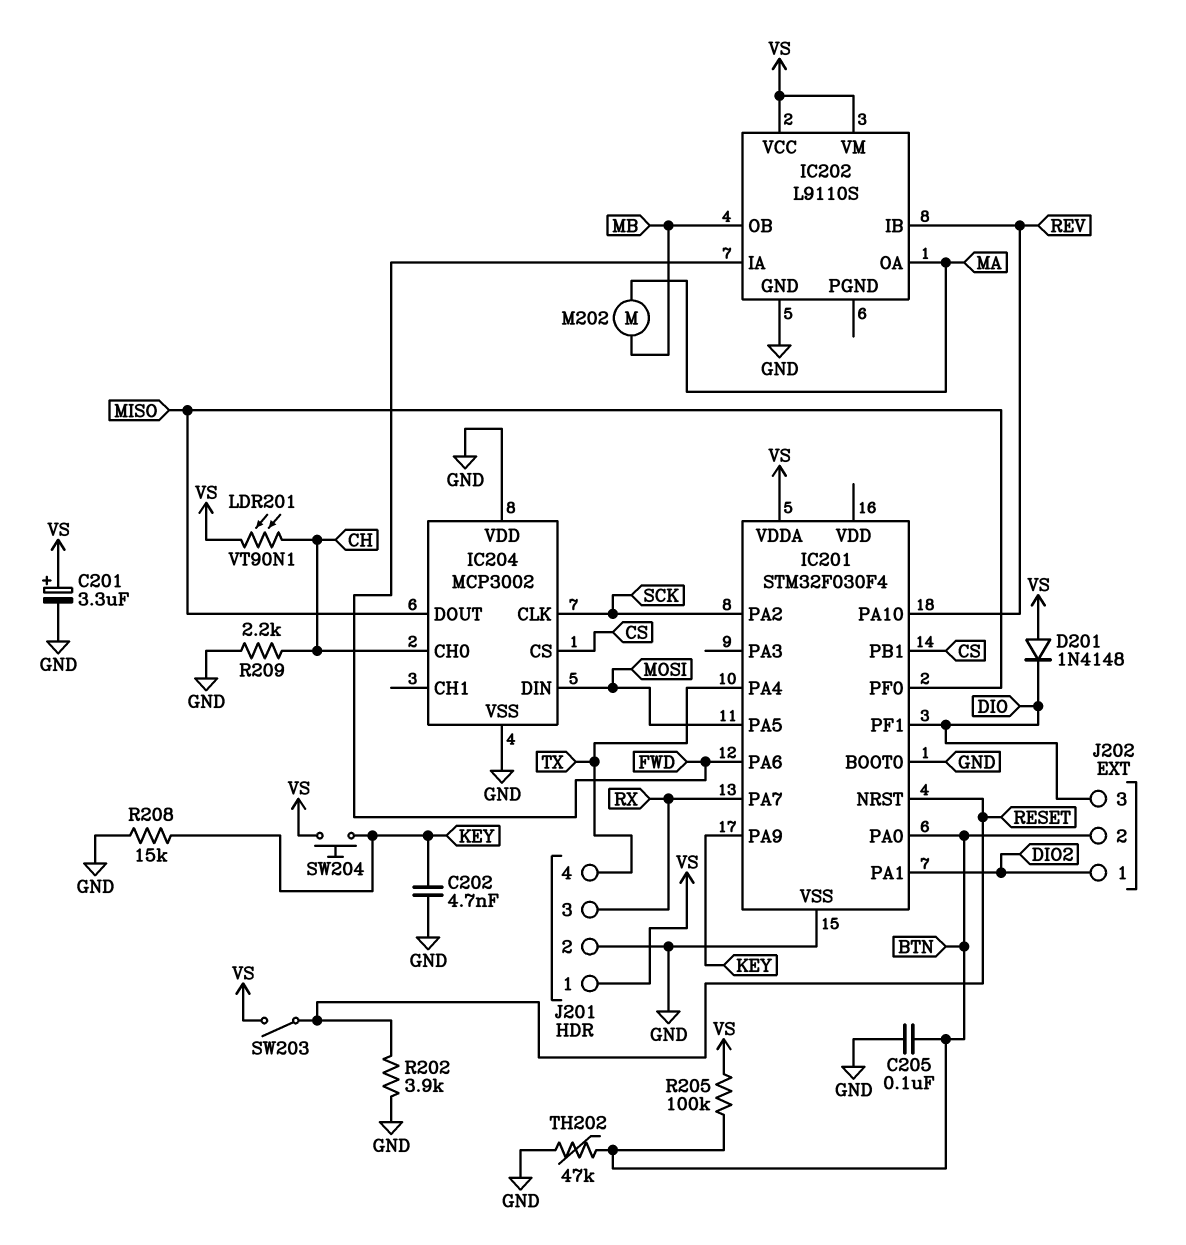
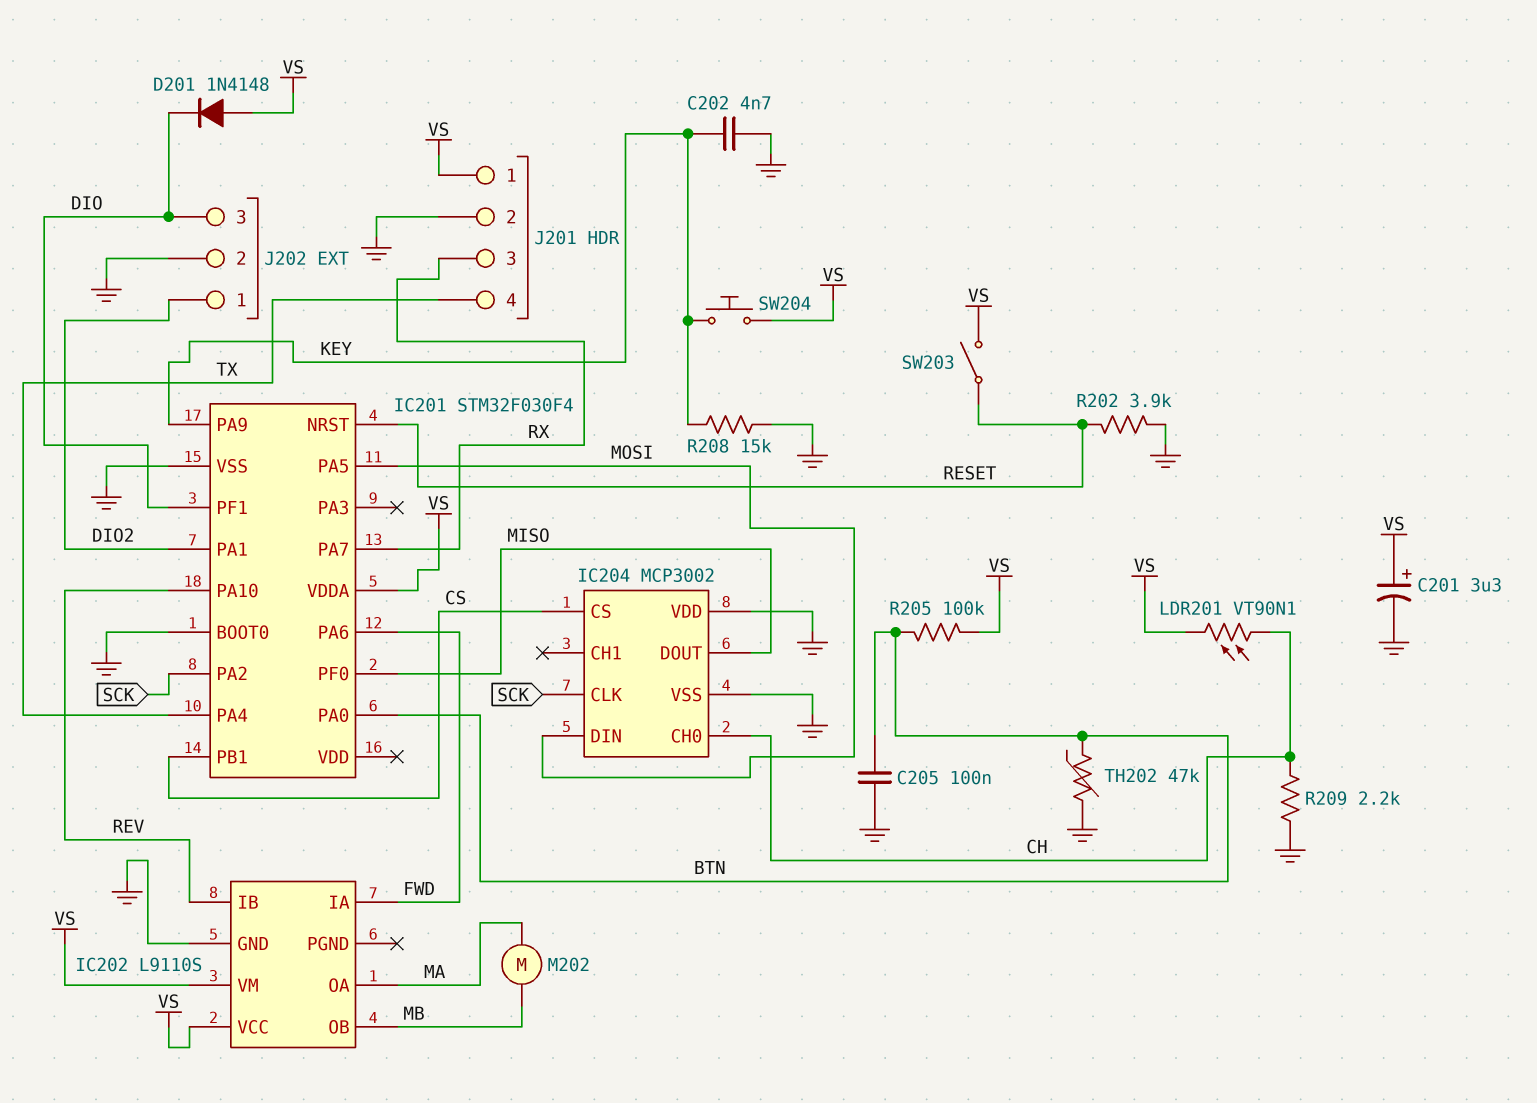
J202 pin 2: BTN -> GND

